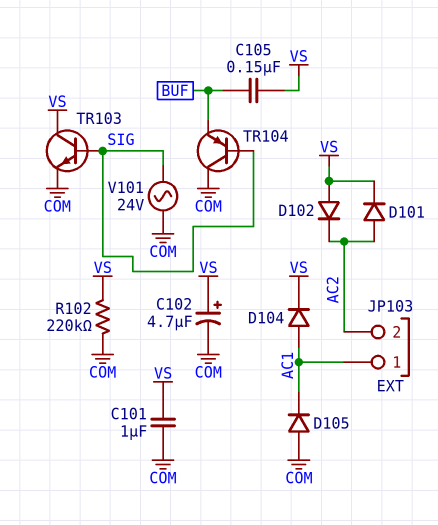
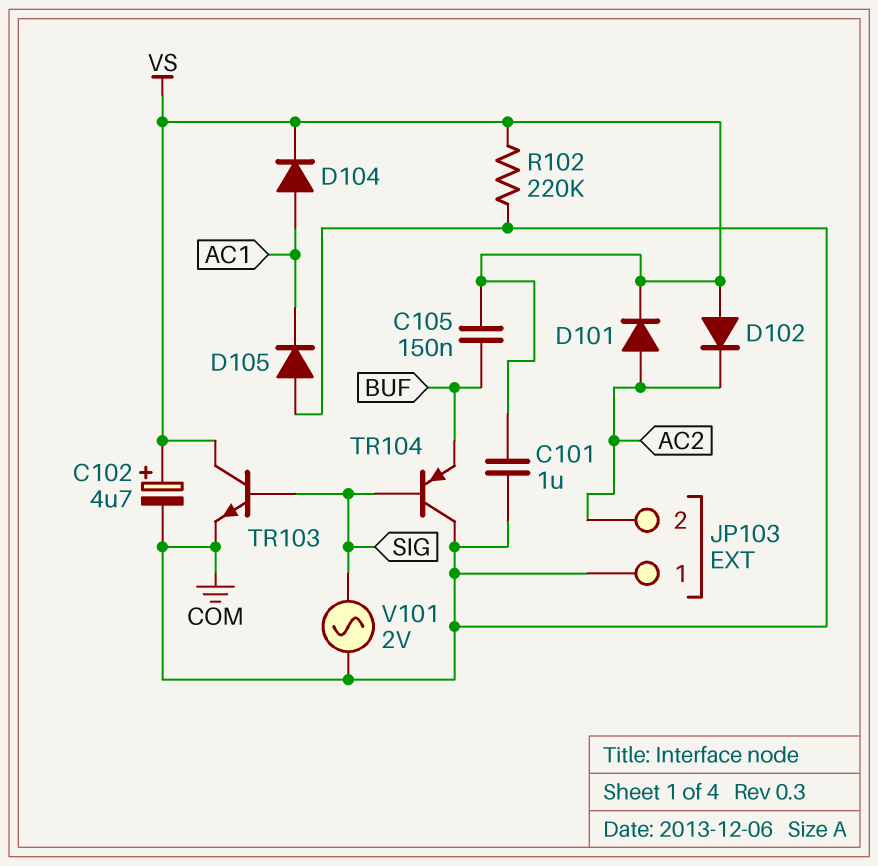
JP103 pin 1: AC1 -> COM
V101: AC 24V (COM, SIG) -> AC 2V (COM, SIG)

